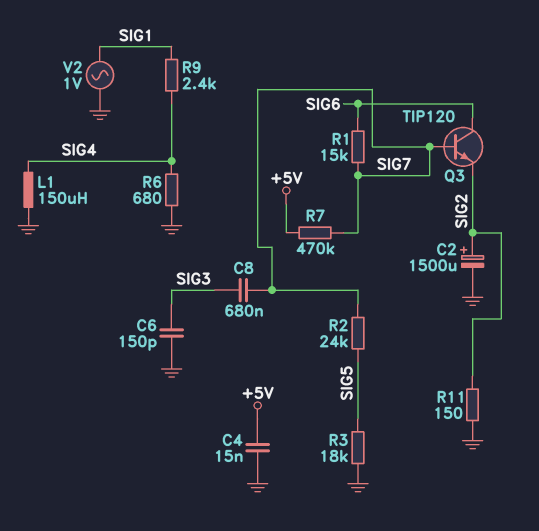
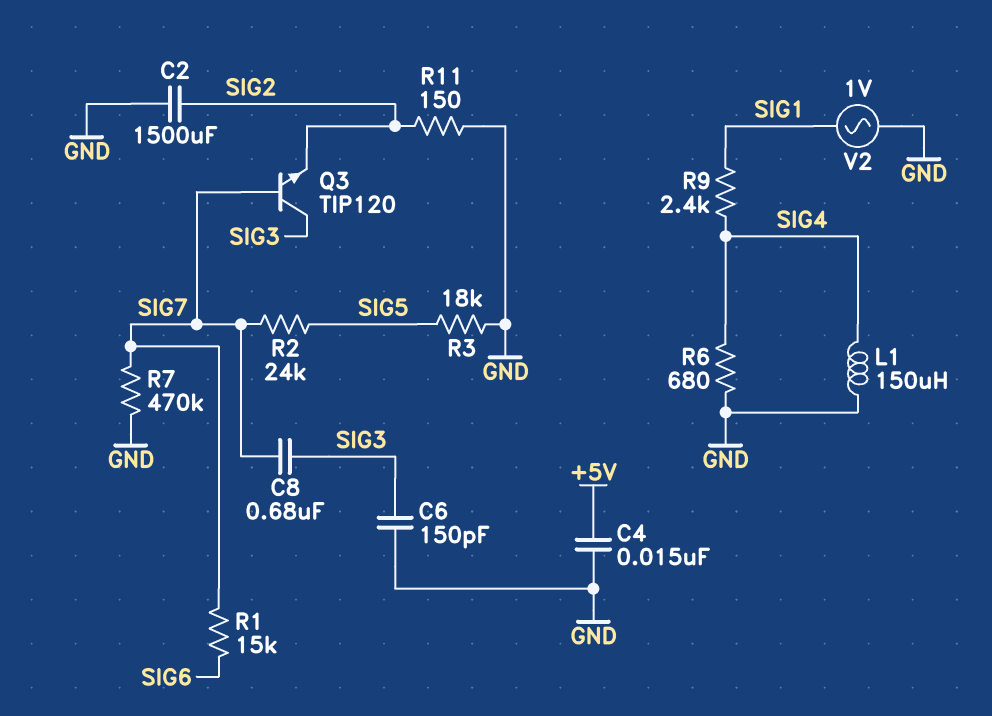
C2: 1500uF (plus SIG2, minus GND) -> 1500uF (GND, SIG2)
Q3: NPN TIP120 (B SIG7, C SIG6, E SIG2) -> NPN TIP120 (B SIG7, C SIG3, E SIG2)
R7: 470k (+5V, SIG7) -> 470k (GND, SIG7)

